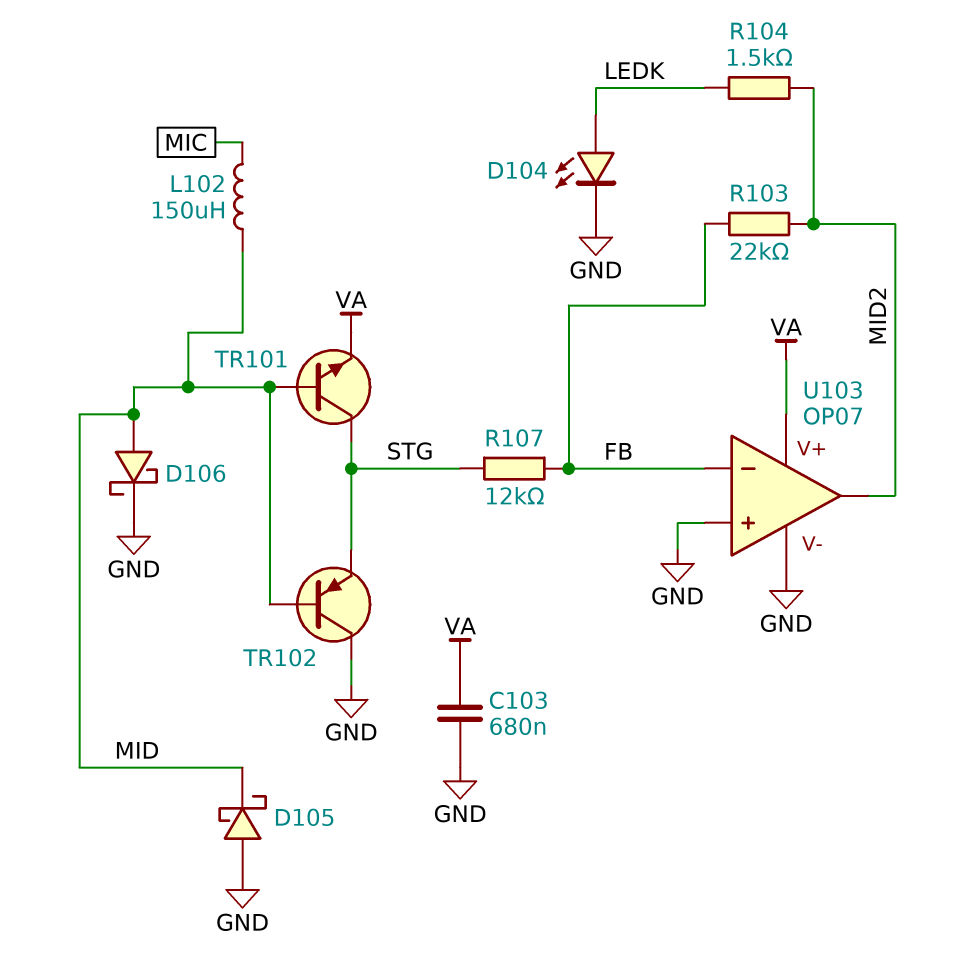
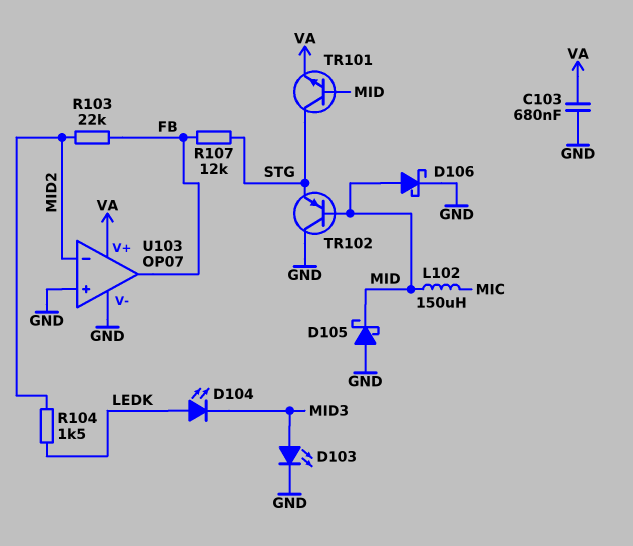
D103: none -> LED (A MID3, K GND)
D104: LED (A LEDK, K GND) -> LED (A LEDK, K MID3)
U103 pin in-: FB -> MID2
U103 pin out: MID2 -> FB

